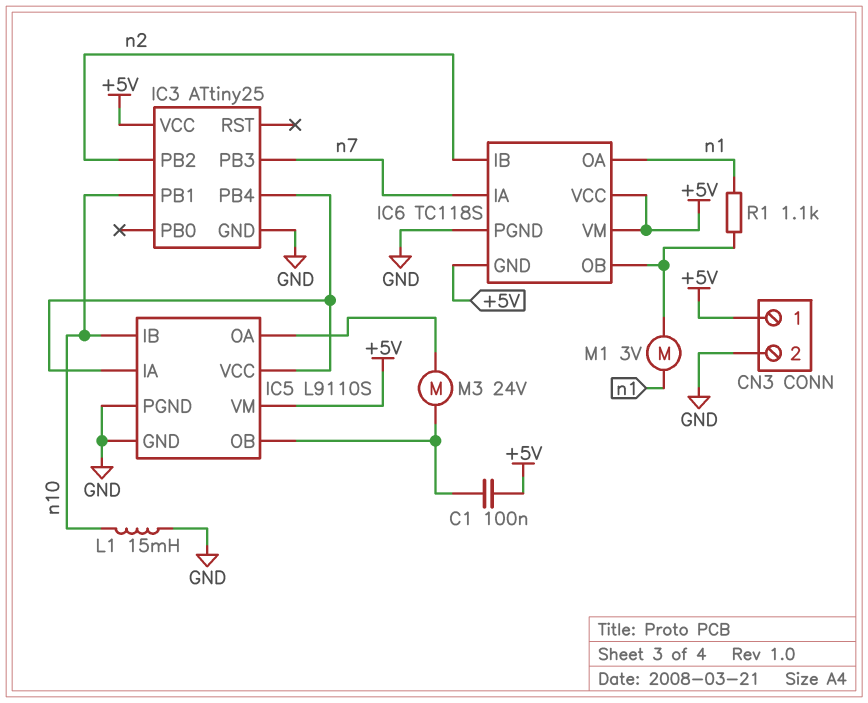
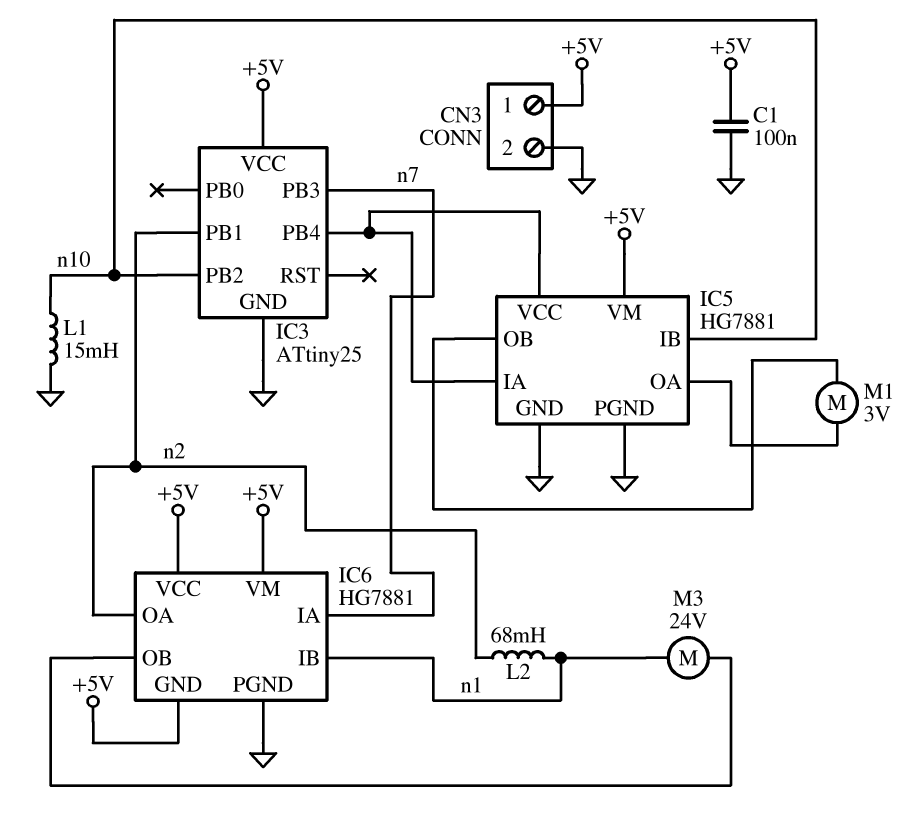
C1: 100nF (+5V, IC5/OB) -> 100nF (+5V, GND)
IC3 pin PB1: n10 -> n2
IC3 pin PB2: n2 -> n10
IC5: L9110S -> HG7881
IC6: TC118S -> HG7881
IC6 pin IB: n2 -> n1
IC6 pin OA: n1 -> n2
L2: none -> 68mH (n1, n2)
M1: motor 3V (IC6/OB, n1) -> motor 3V (IC5/OA, IC5/OB)
M3: motor 24V (IC5/OA, IC5/OB) -> motor 24V (IC6/OB, n1)
R1: 1.1k (IC6/OB, n1) -> none

